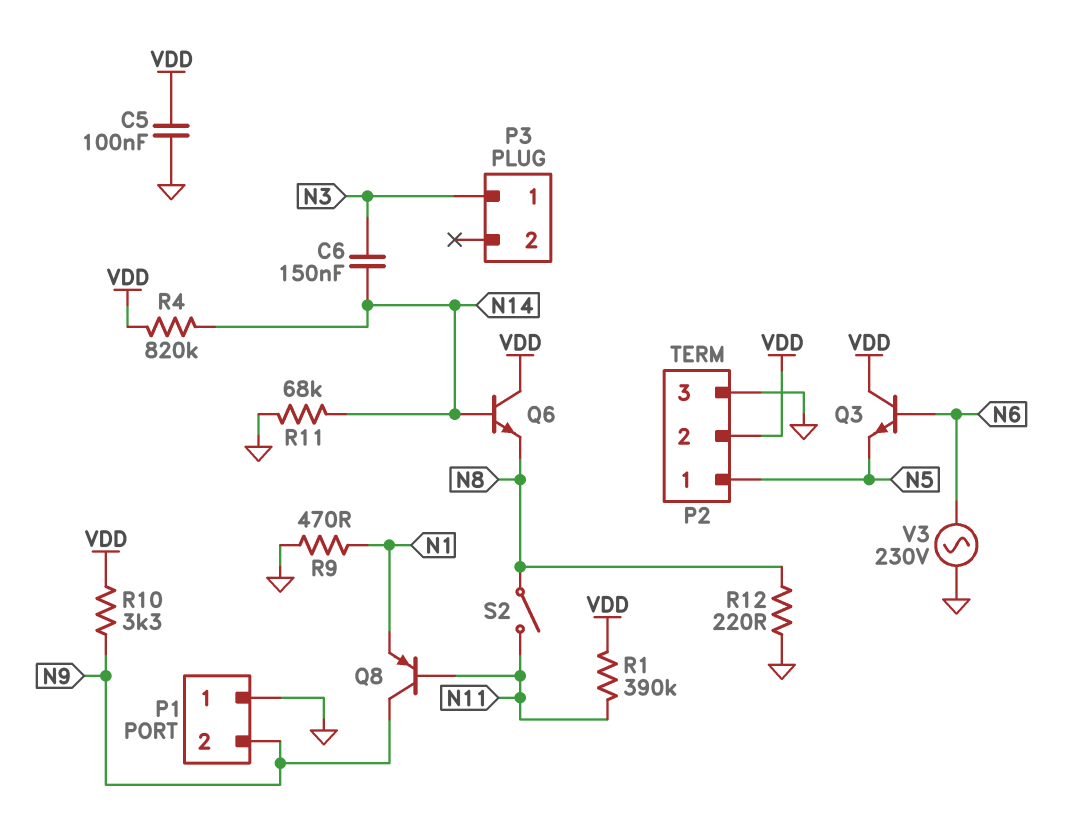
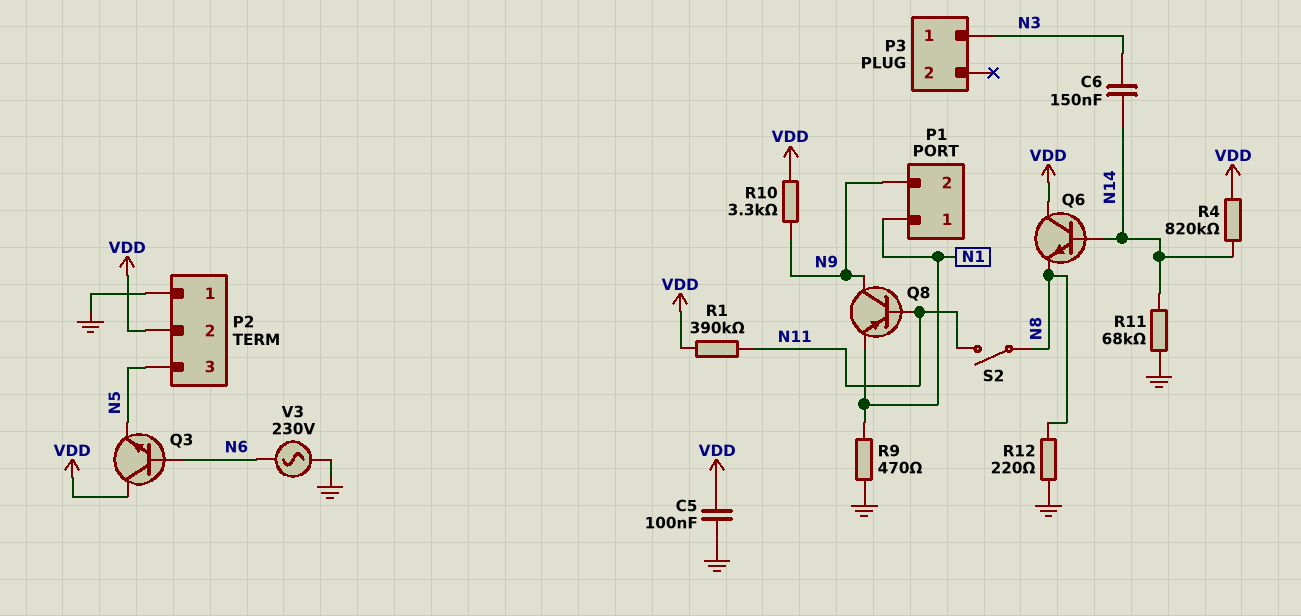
P1 pin 1: GND -> N1
P2 pin 1: N5 -> GND
P2 pin 3: GND -> N5

